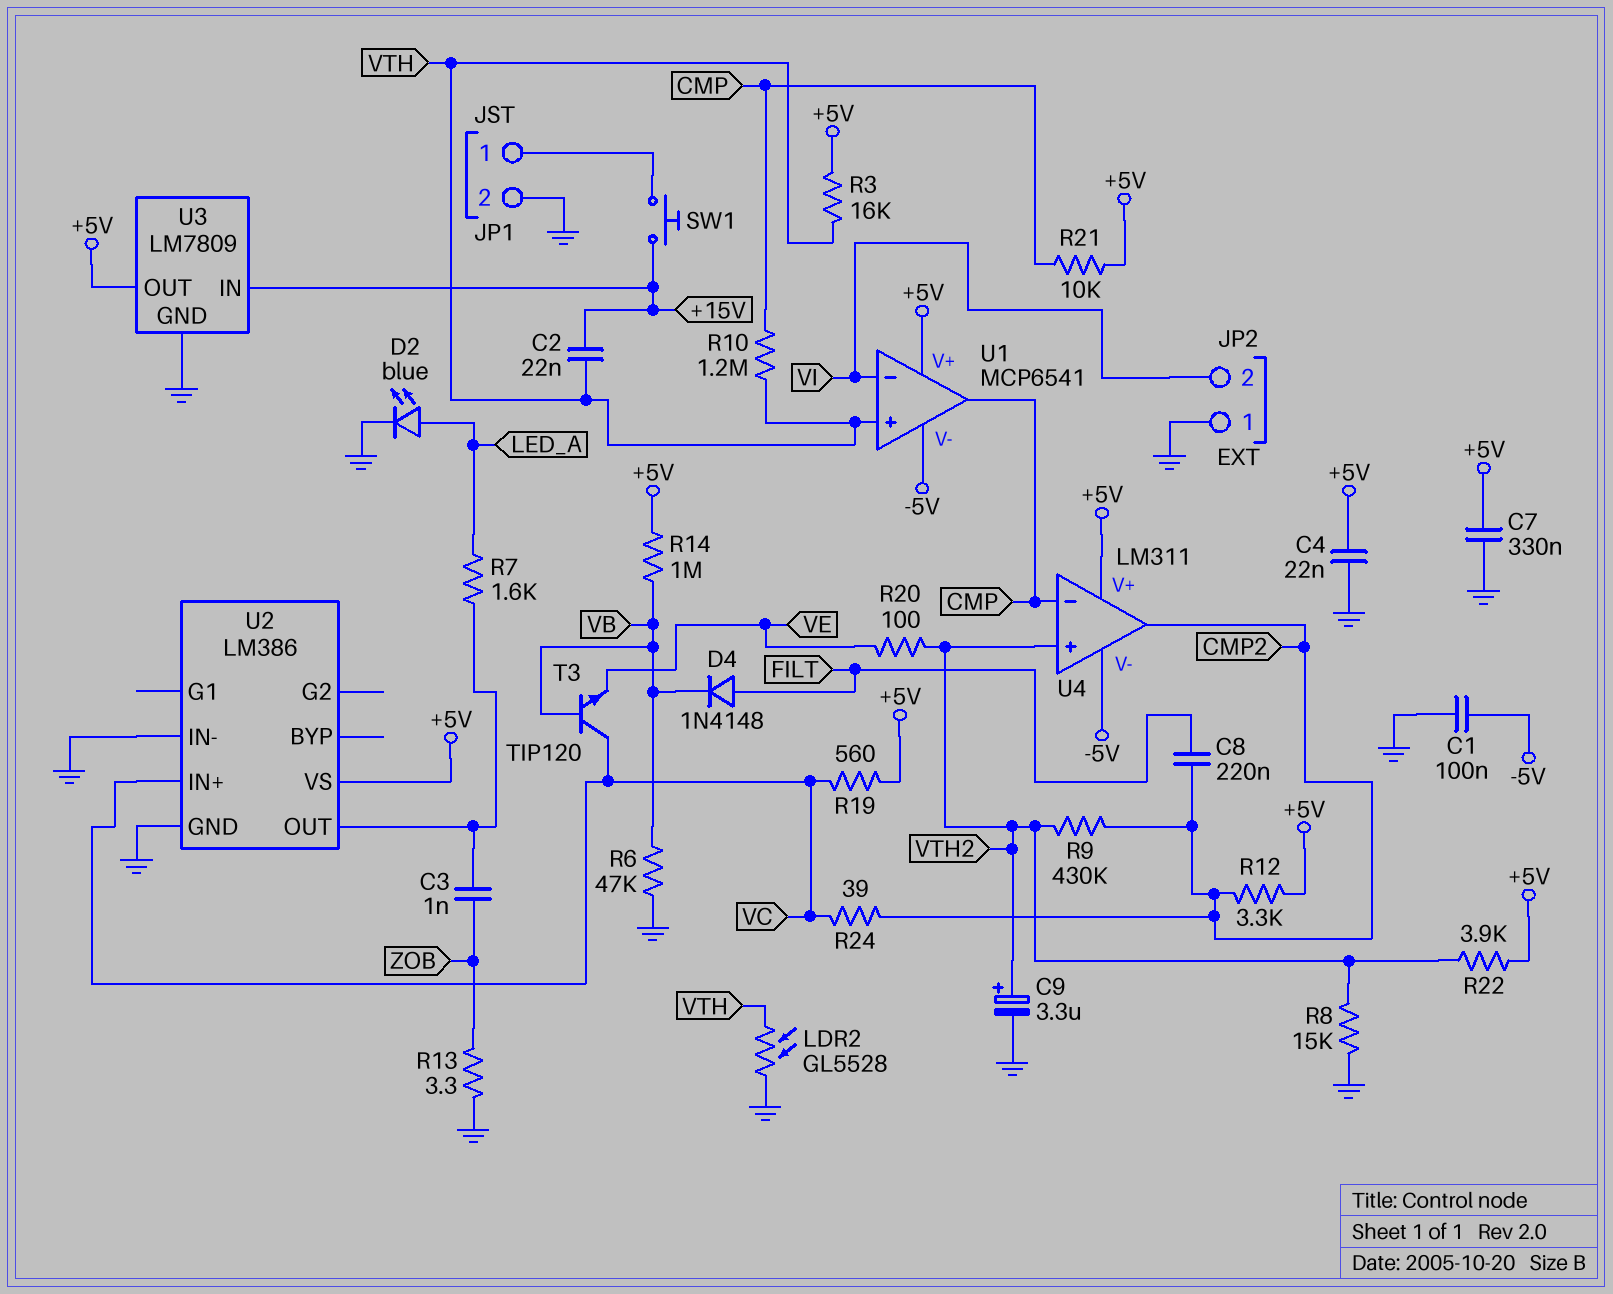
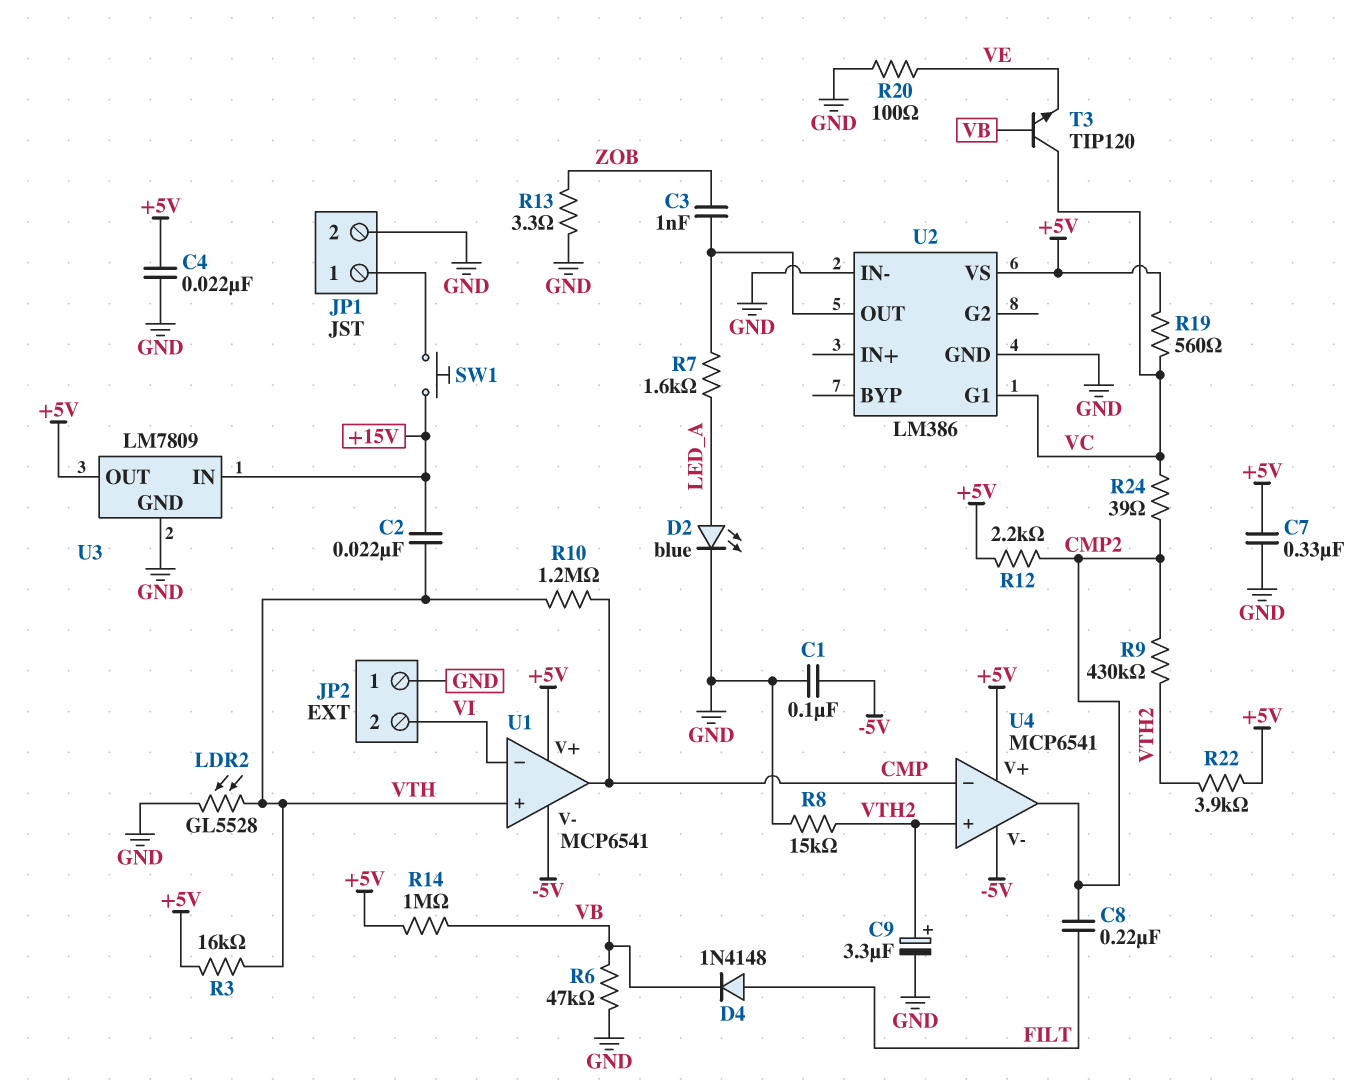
R12: 3.3k (+5V, CMP2) -> 2.2k (+5V, CMP2)
R20: 100 (VE, VTH2) -> 100 (GND, VE)
R21: 10k (+5V, CMP) -> none
U2 pin G1: none -> VC
U2 pin IN+: VC -> none
U4: LM311 -> MCP6541

